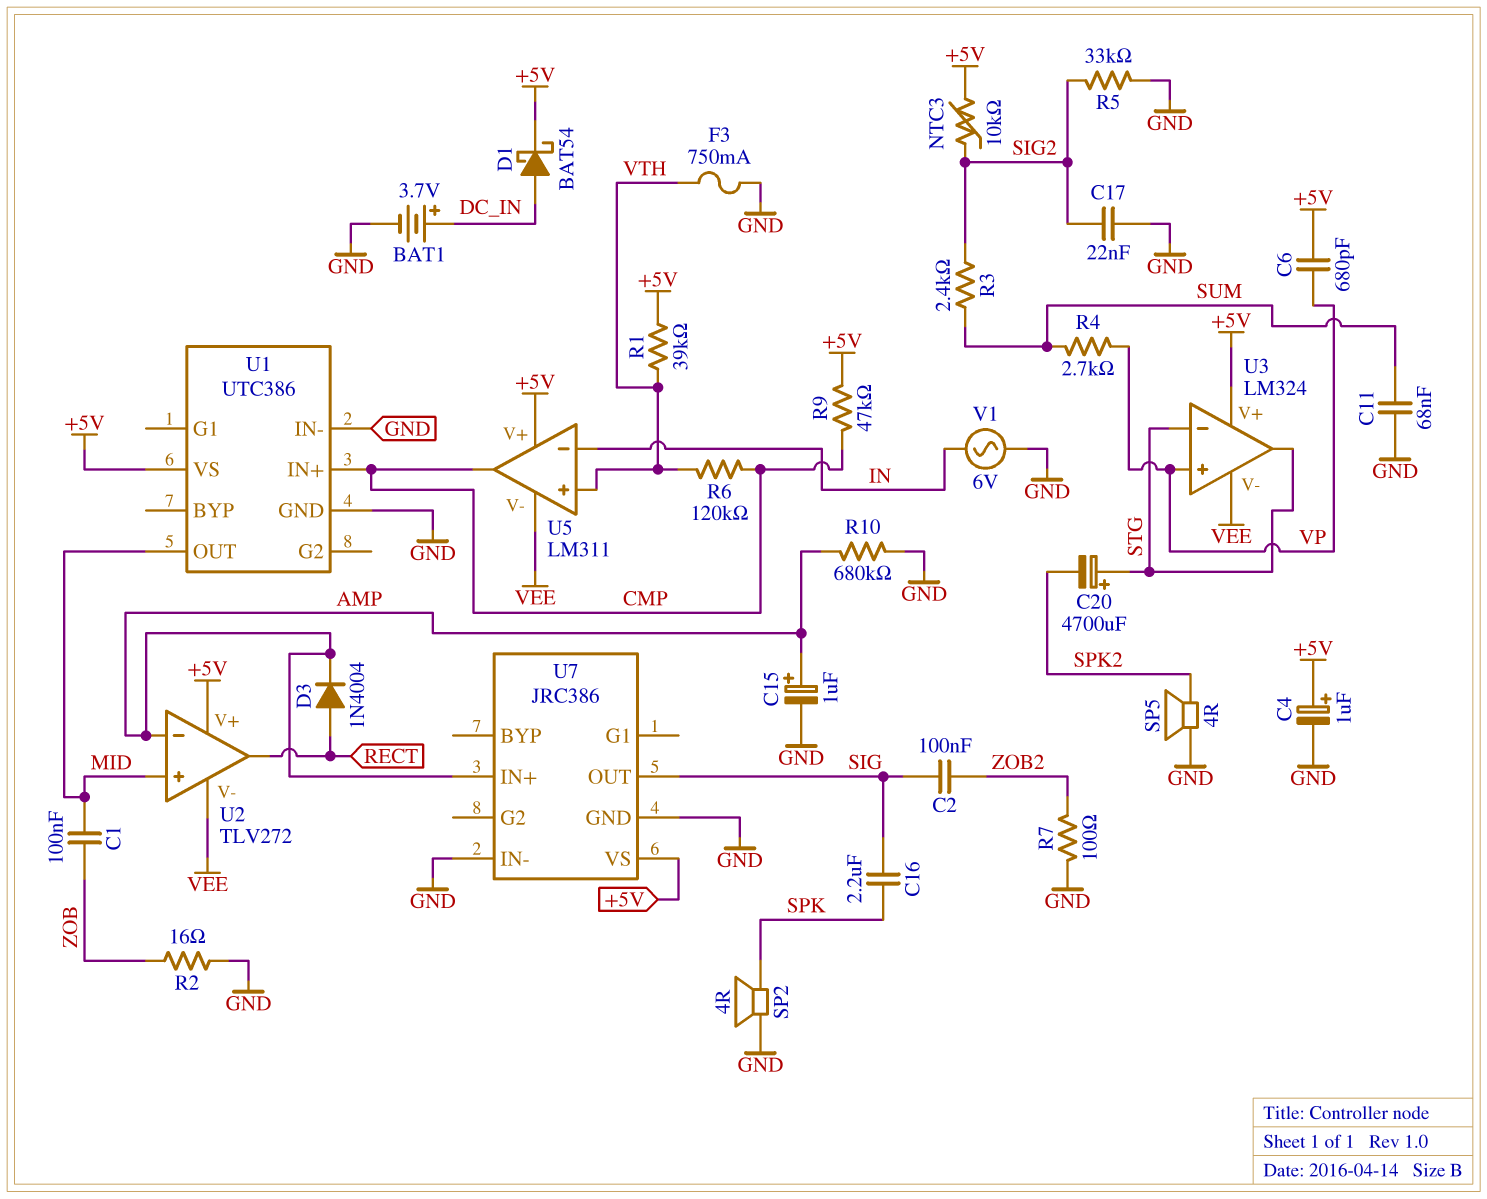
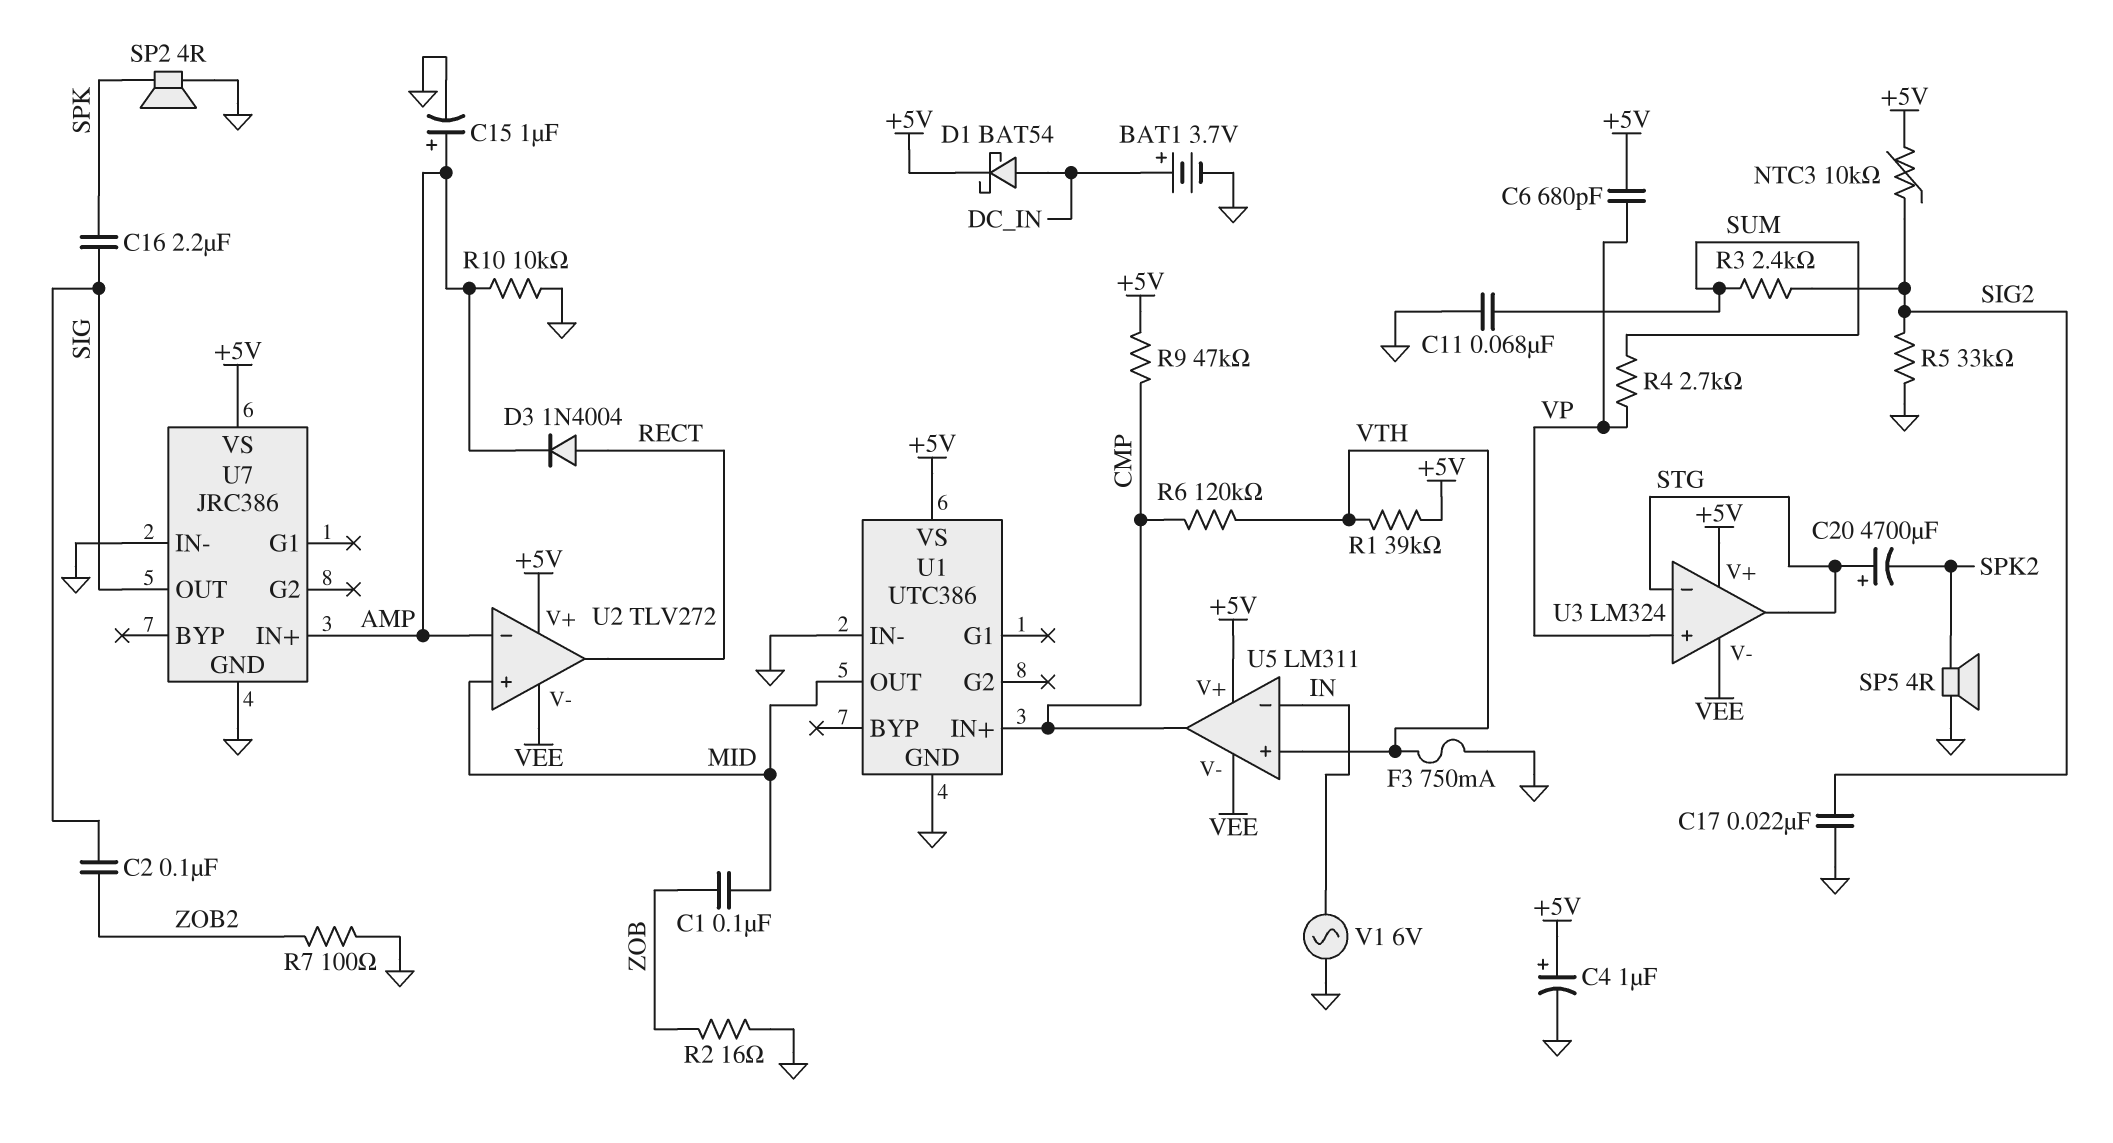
R10: 680k (AMP, GND) -> 10k (AMP, GND)

